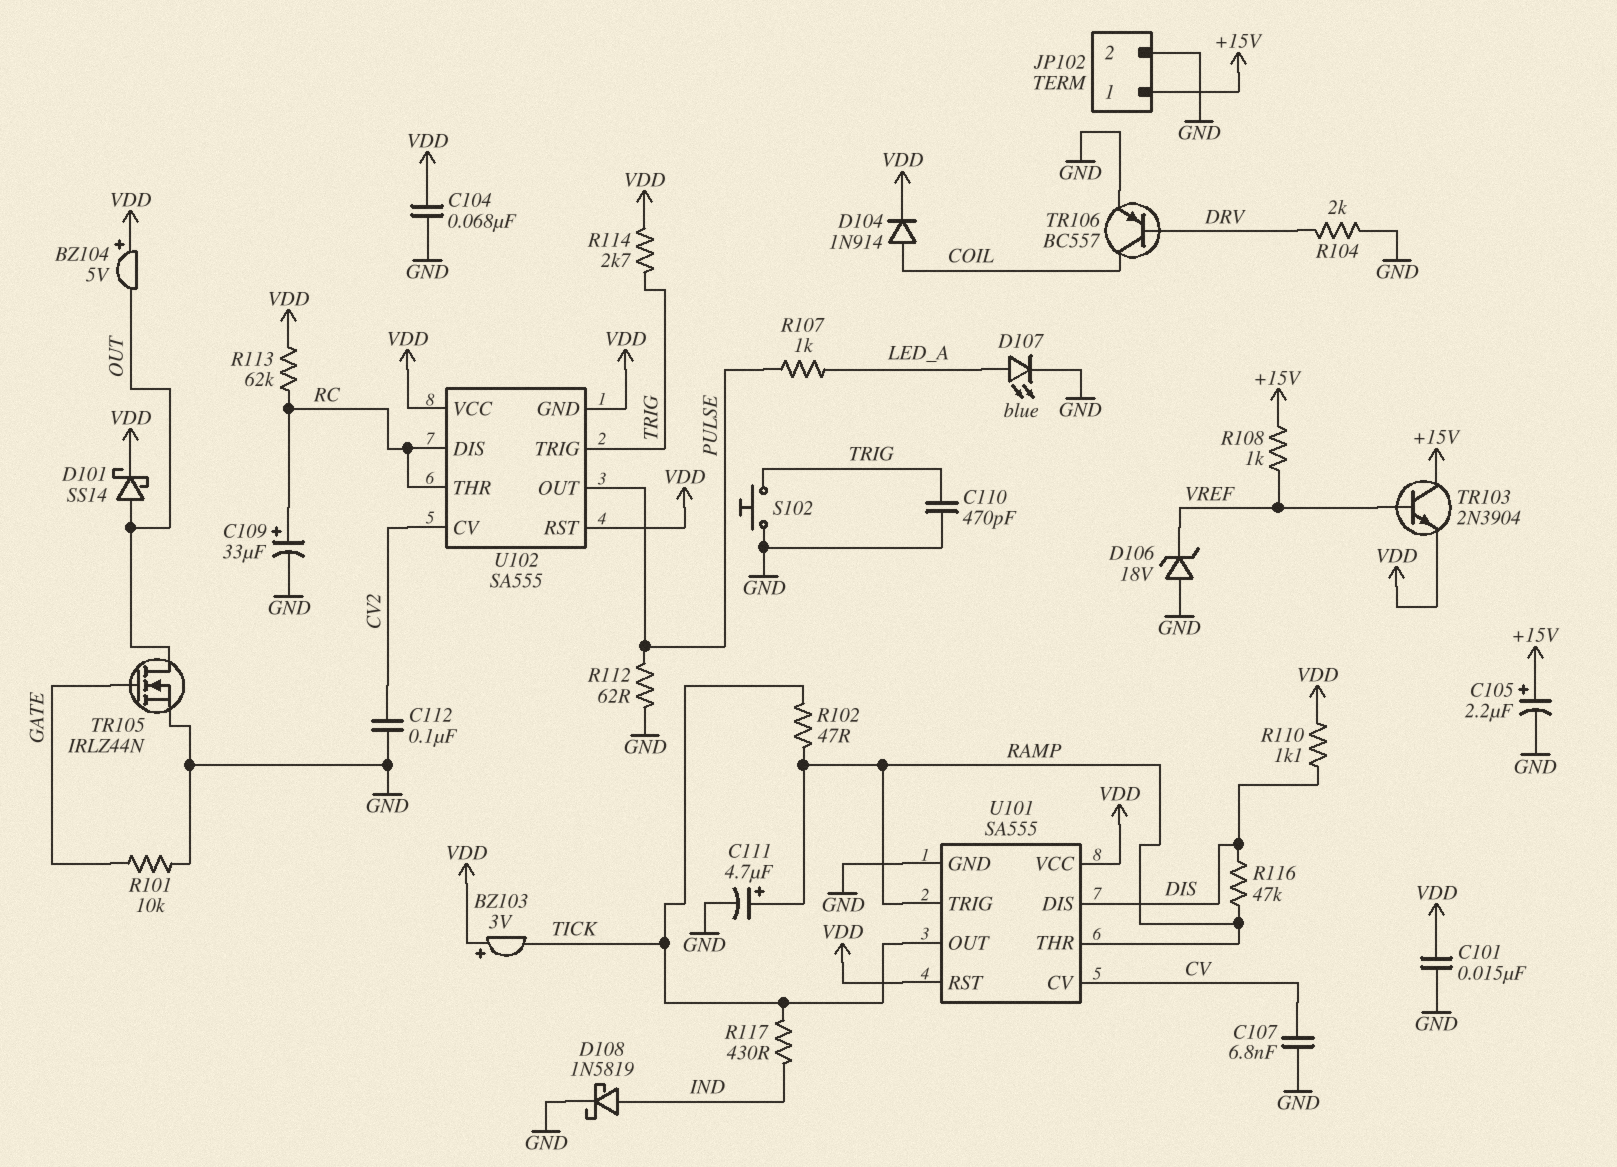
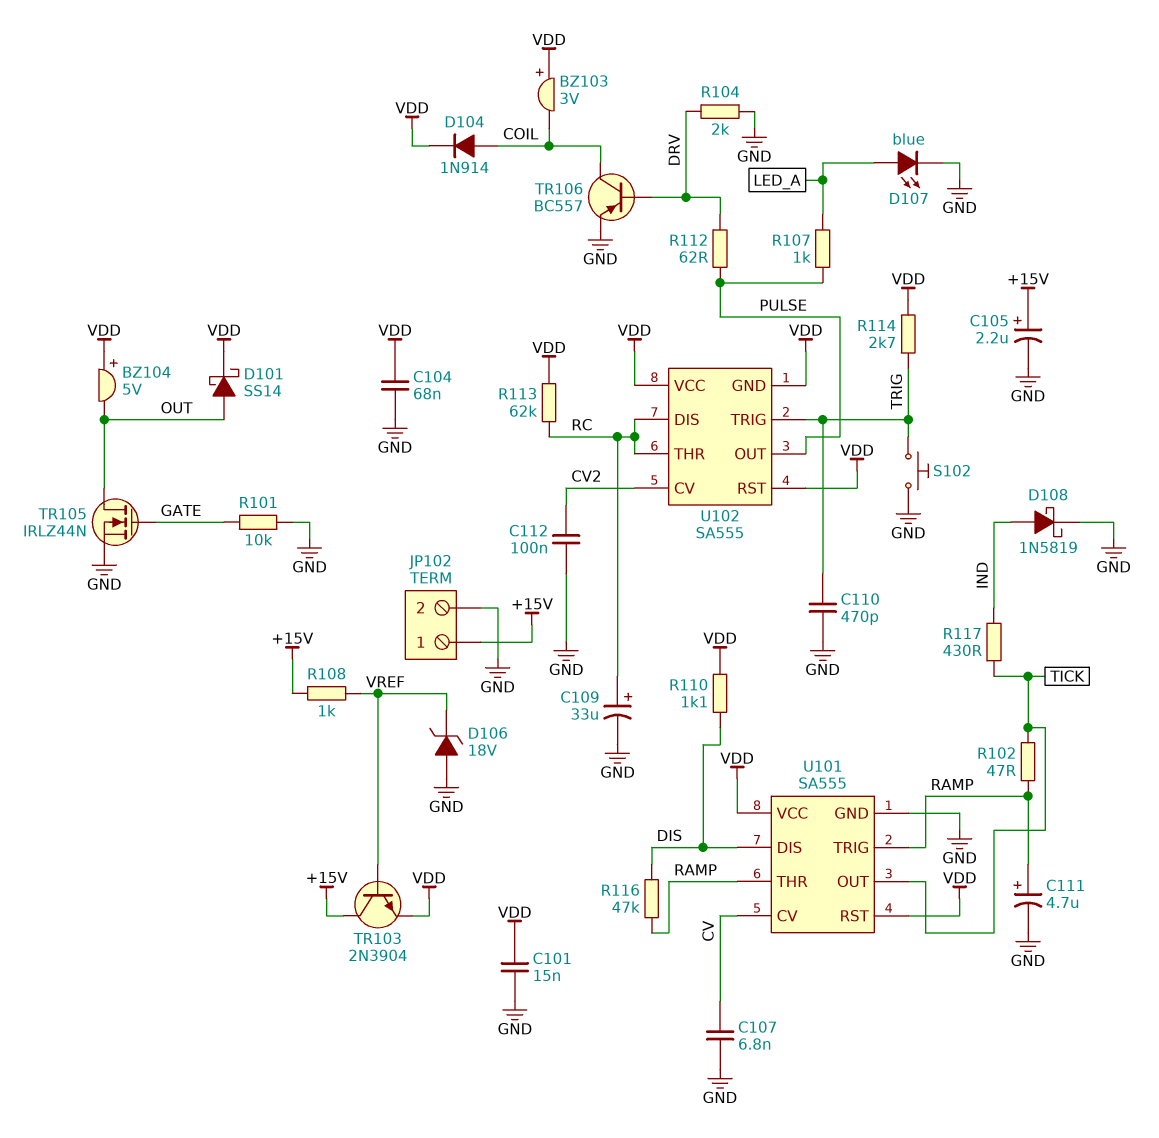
BZ103: buzzer 3V (plus VDD, minus TICK) -> buzzer 3V (plus VDD, minus COIL)
R112: 62 (GND, PULSE) -> 62 (DRV, PULSE)

